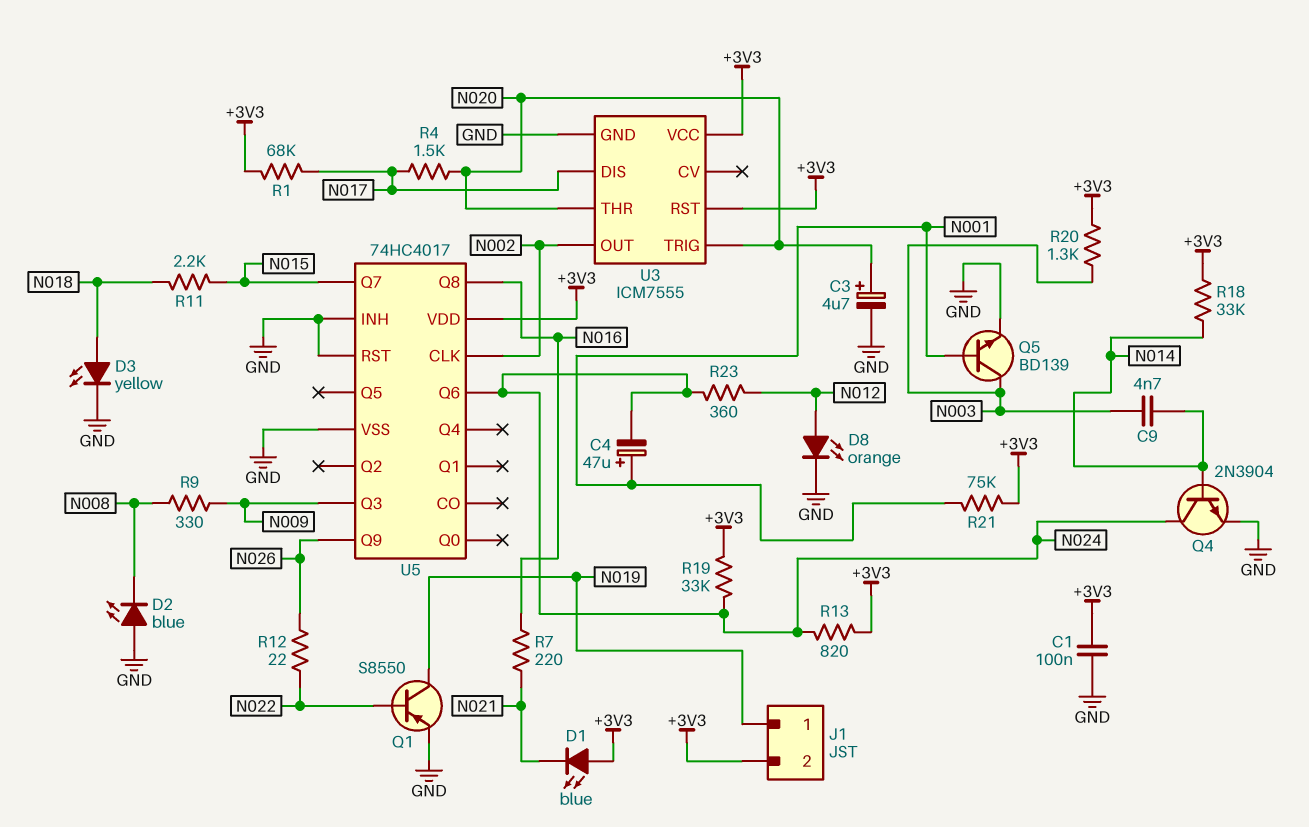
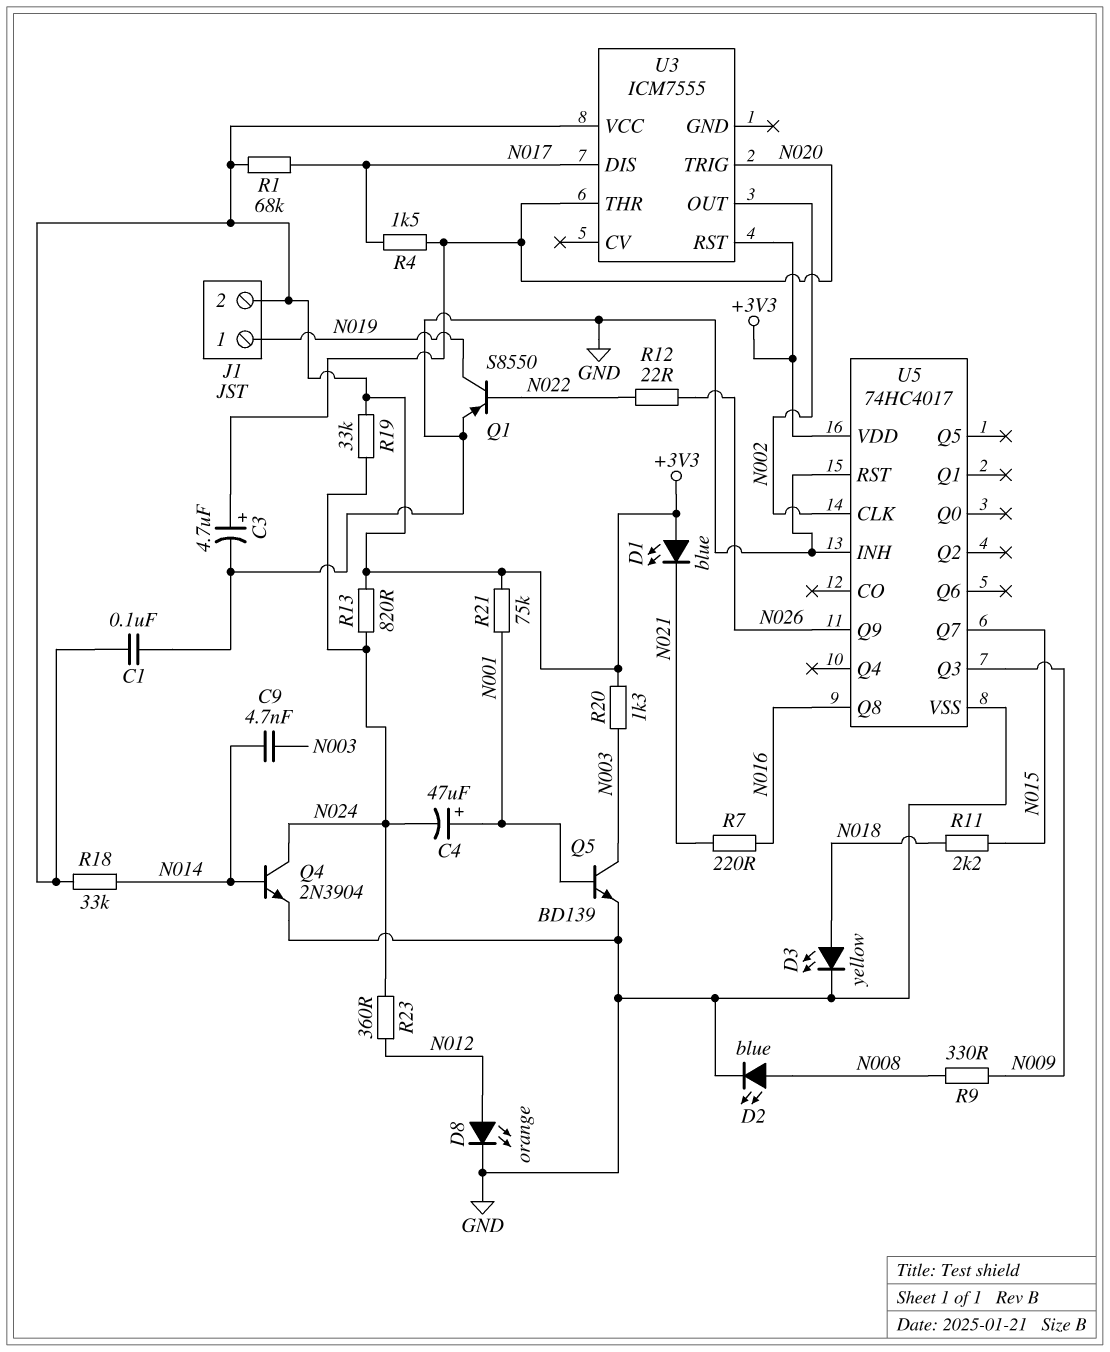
D2: LED blue (A GND, K N008) -> LED blue (A N008, K GND)
U3 pin GND: GND -> none
U5 pin Q6: N024 -> none

